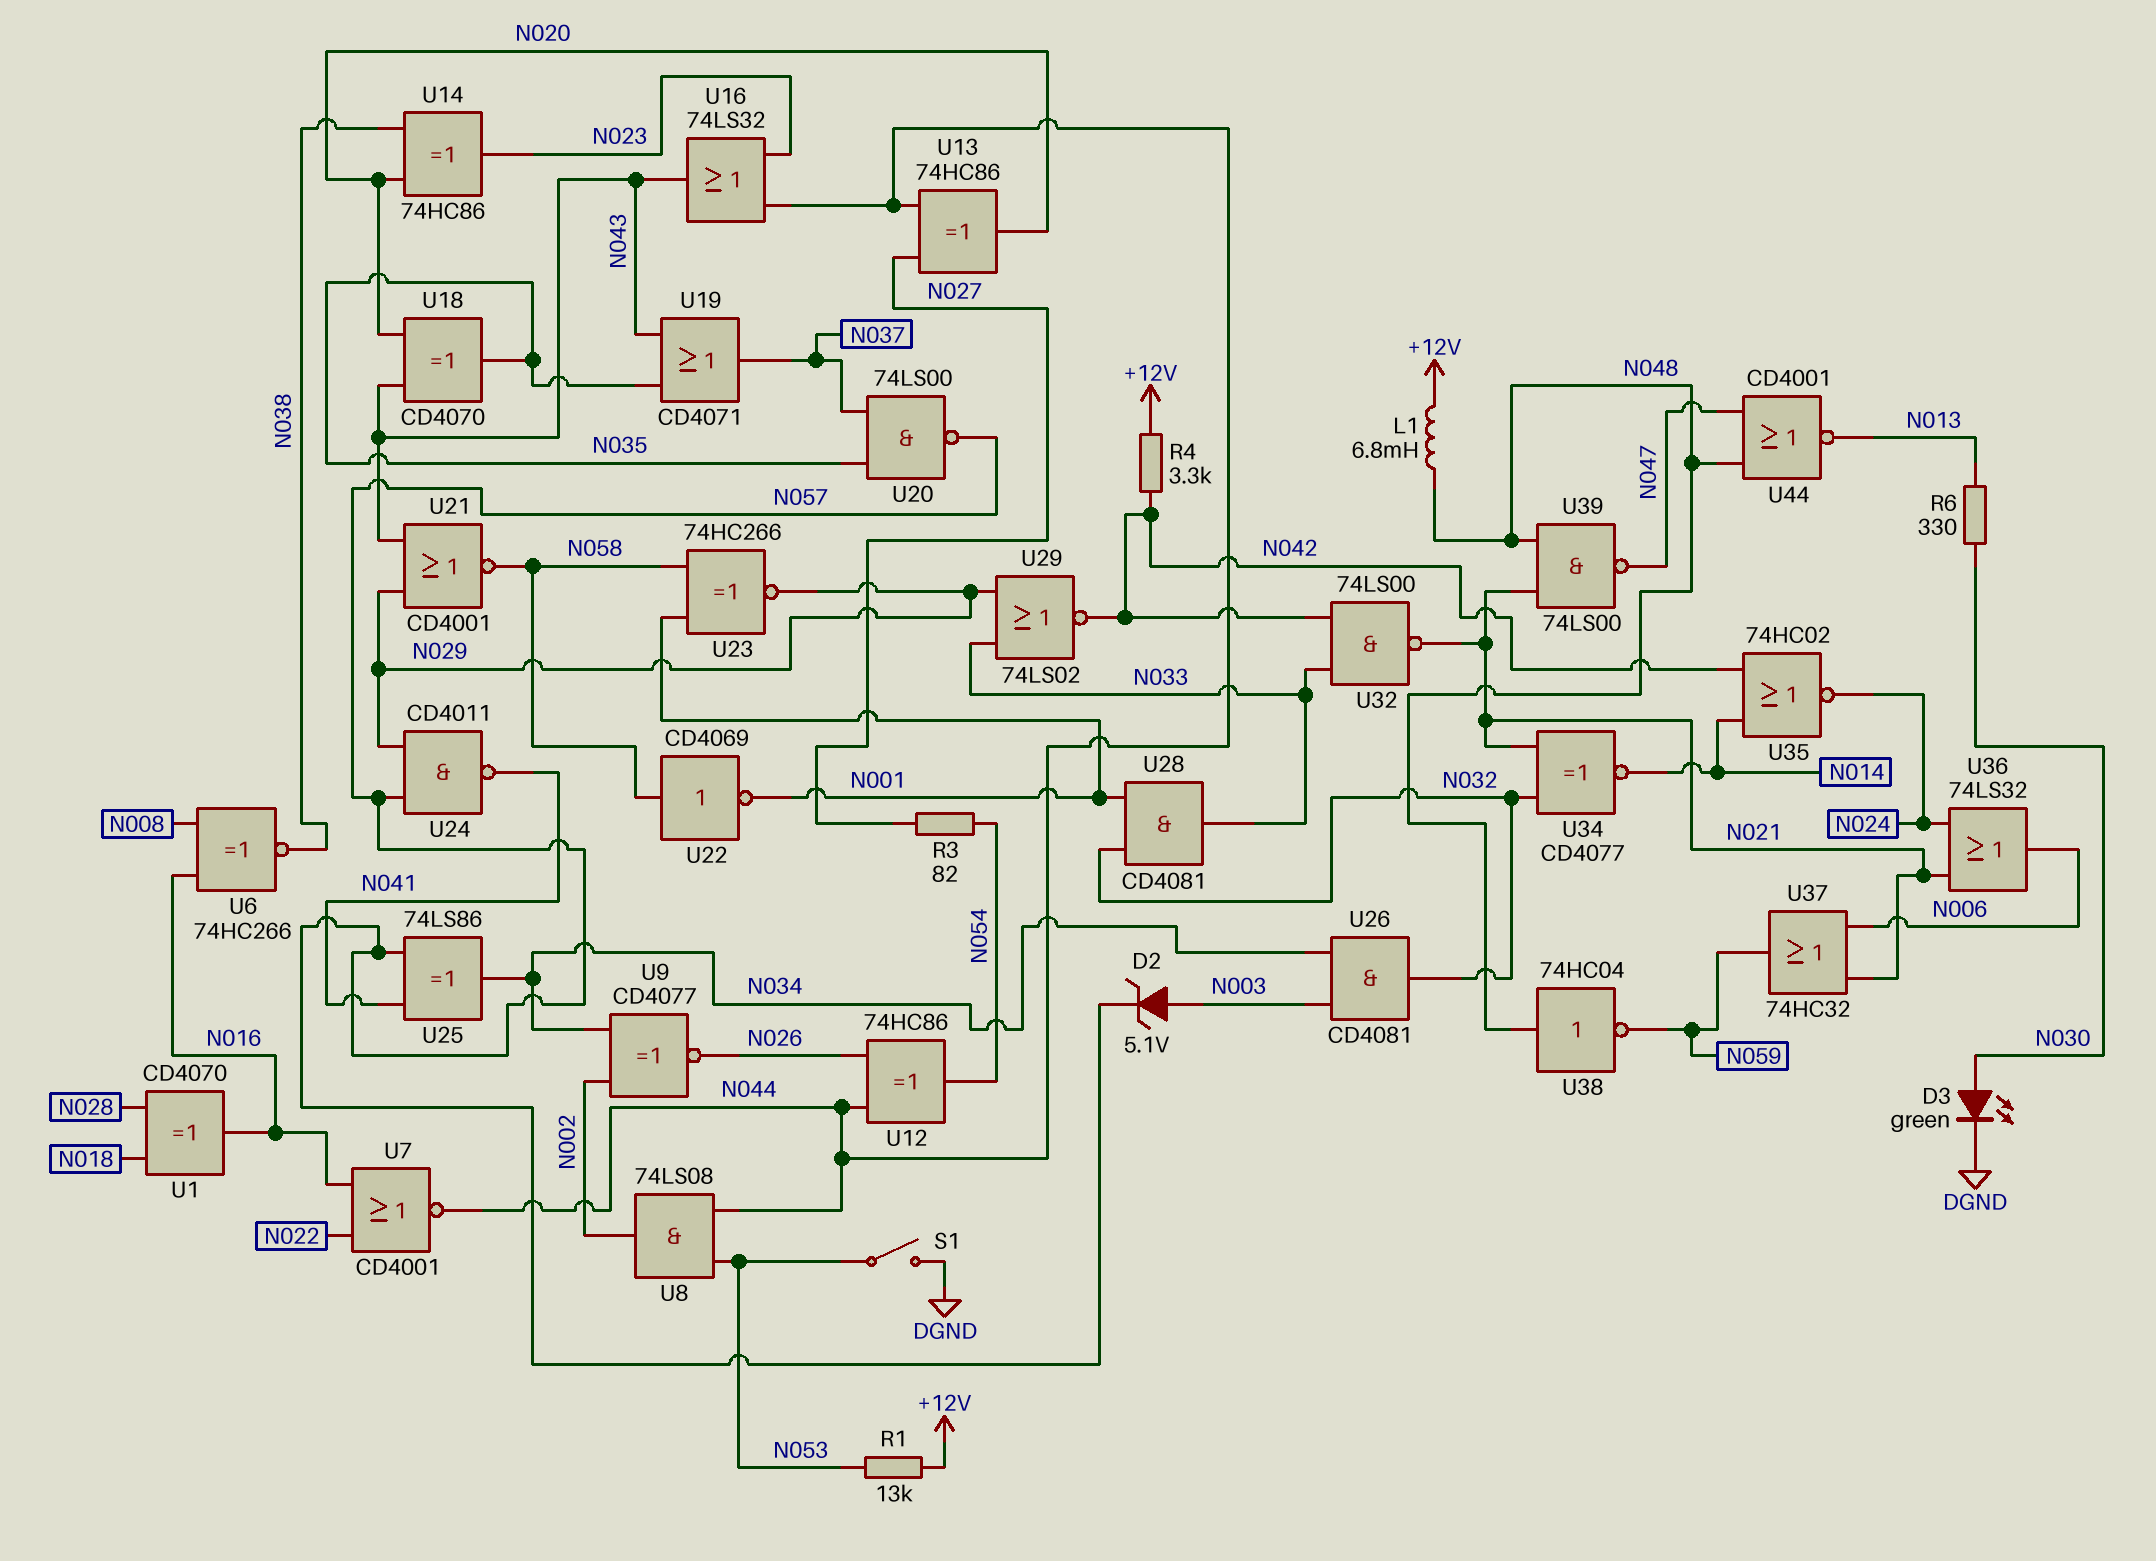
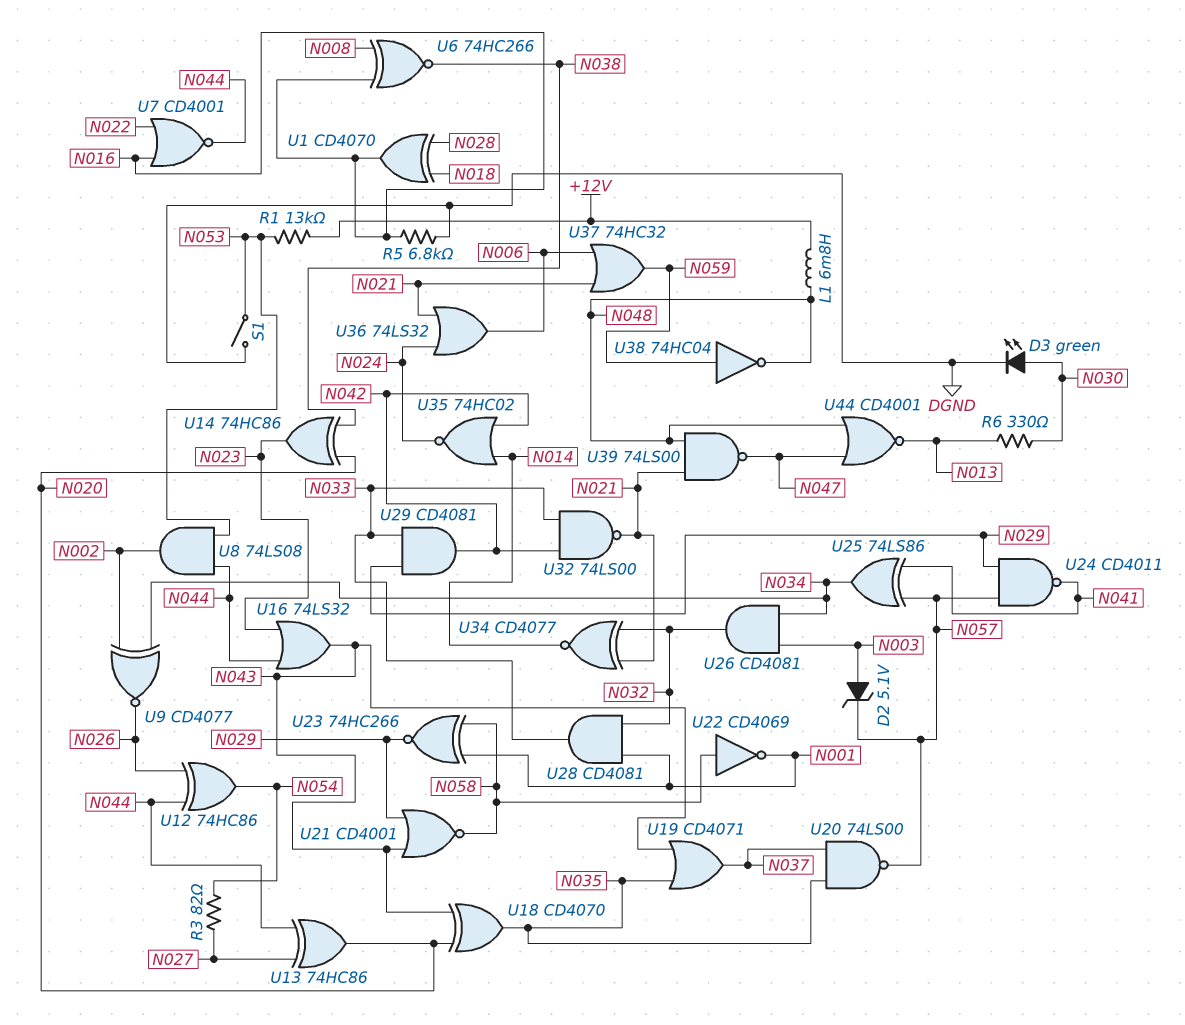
R4: 3.3k (+12V, N042) -> none
R5: none -> 6.8k (DGND, N016)
U29: NOR 74LS02 (in N029, in N033, out N042) -> AND CD4081 (in N029, in N033, out N042)
U38: NOT 74HC04 (in N048, out N059) -> NOT 74HC04 (in N059, out N048)

